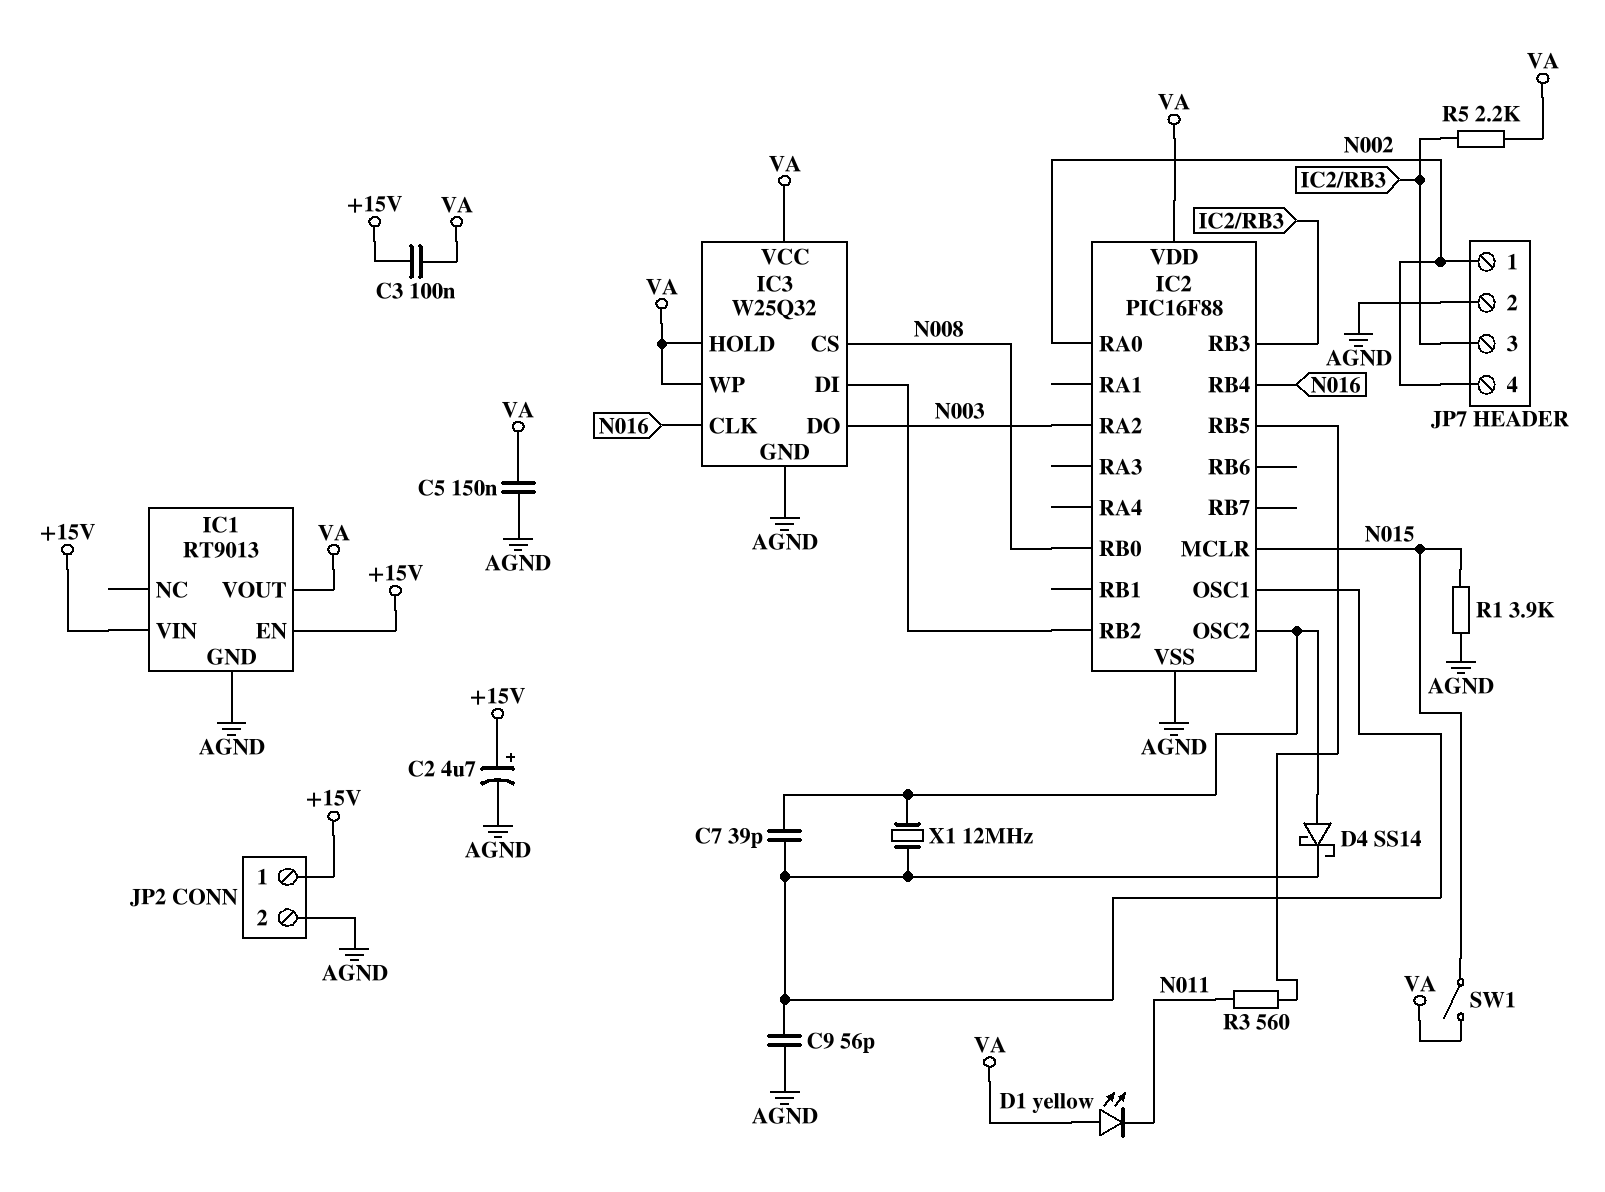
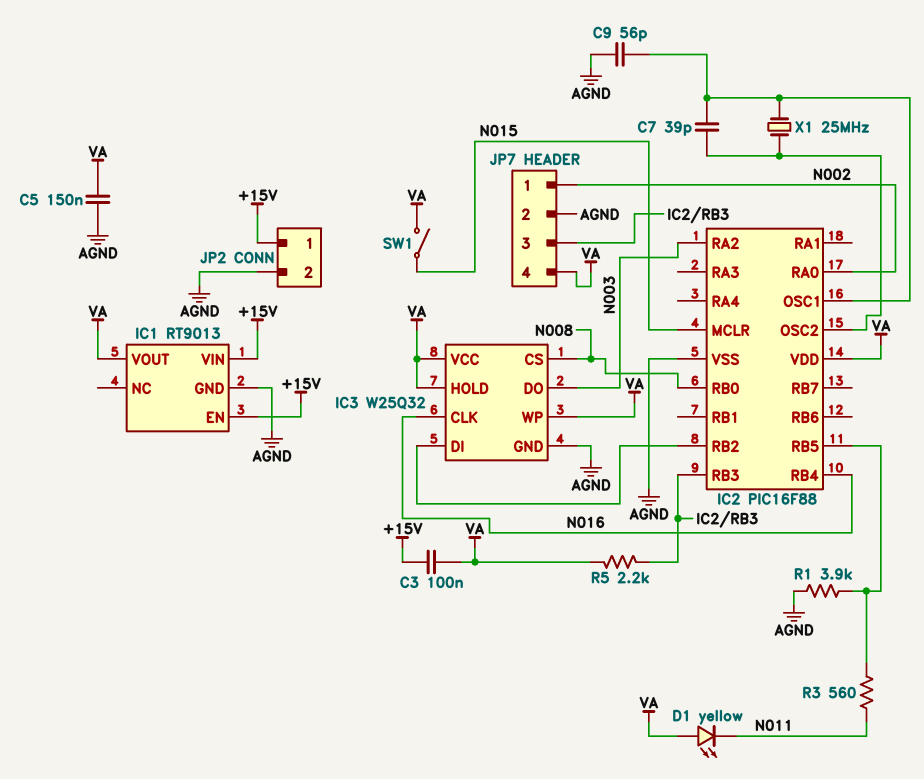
C2: 4.7uF (plus +15V, minus AGND) -> none
D4: schottky SS14 (A IC2/OSC2, K IC2/OSC1) -> none
JP7 pin 4: N002 -> VA
R1: 3.9k (AGND, N015) -> 3.9k (AGND, IC2/RB5)
X1: 12MHz (IC2/OSC1, IC2/OSC2) -> 25MHz (IC2/OSC1, IC2/OSC2)

